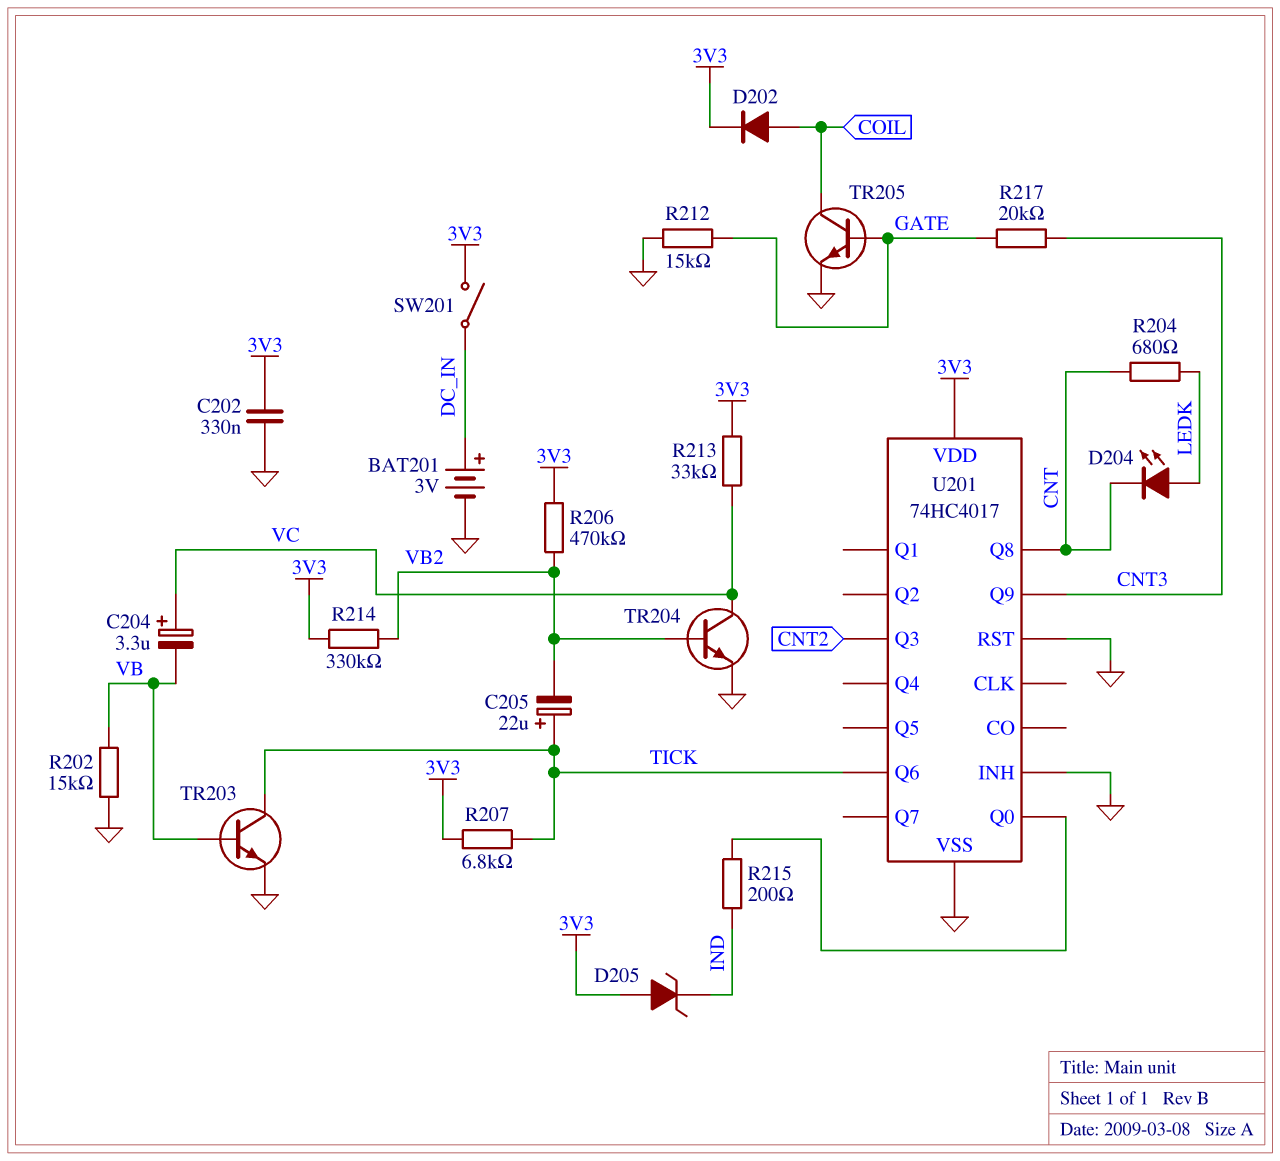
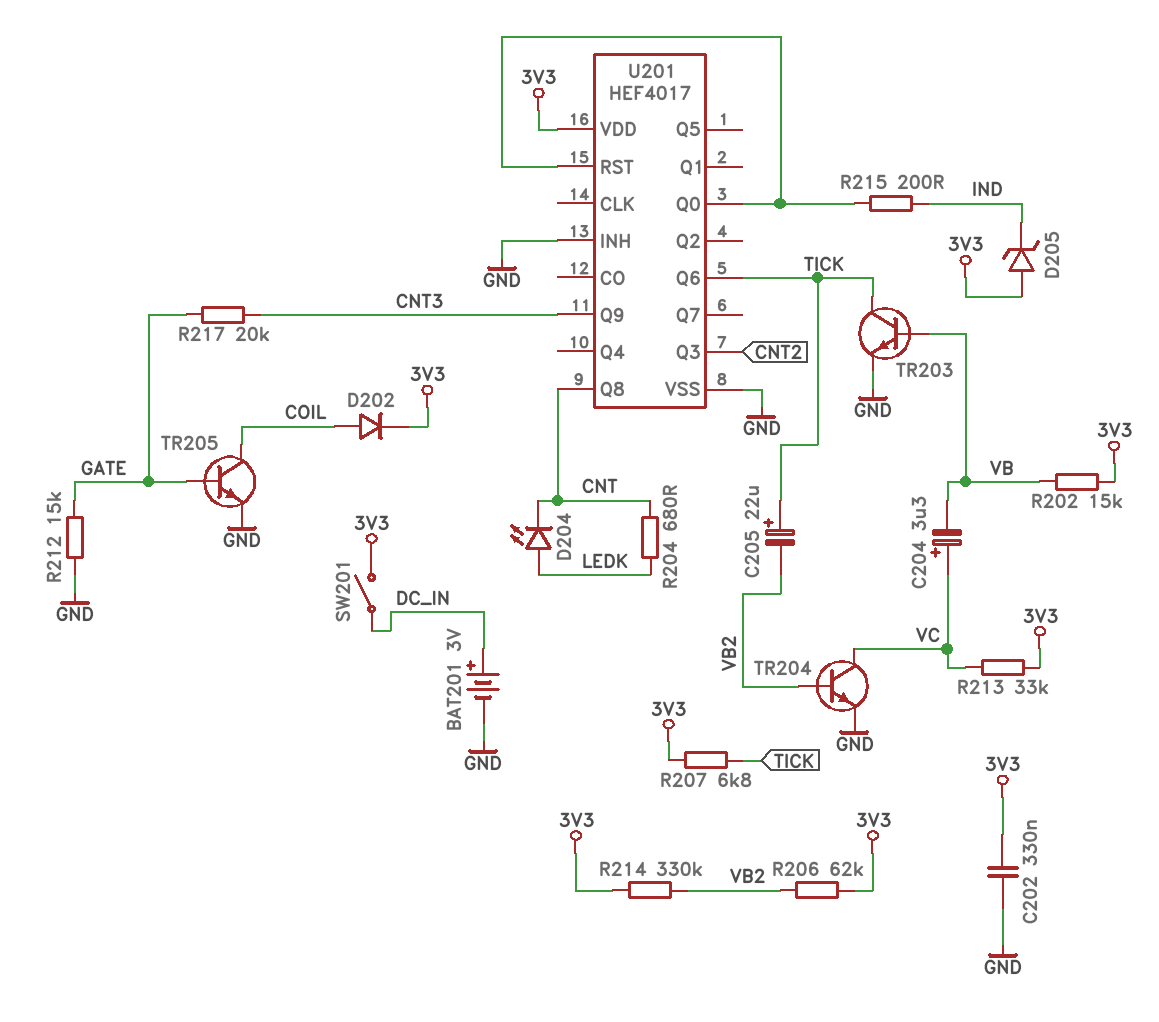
R202: 15k (GND, VB) -> 15k (3V3, VB)
R206: 470k (3V3, VB2) -> 62k (3V3, VB2)
U201: 74HC4017 -> HEF4017
U201 pin RST: GND -> U201/Q0

